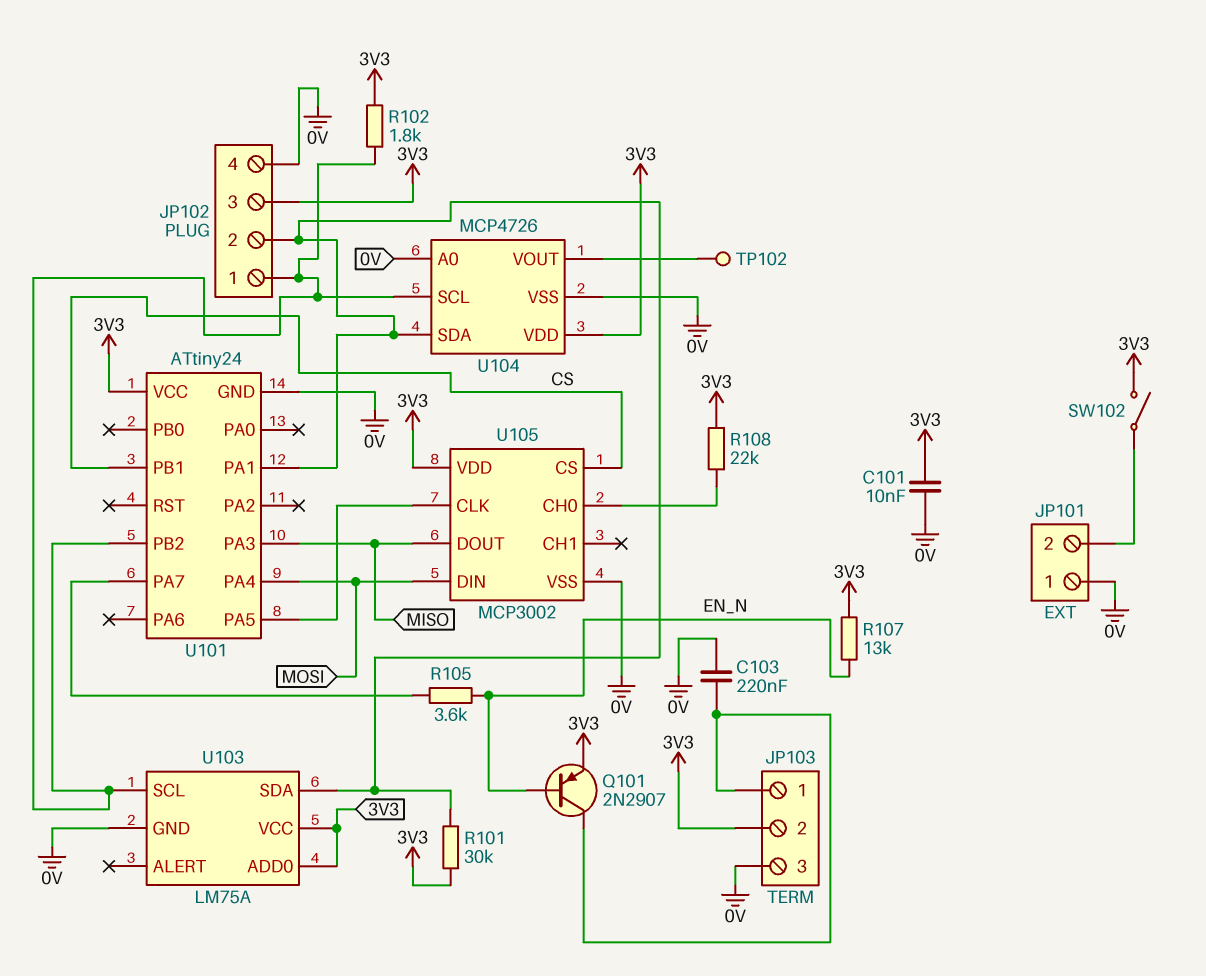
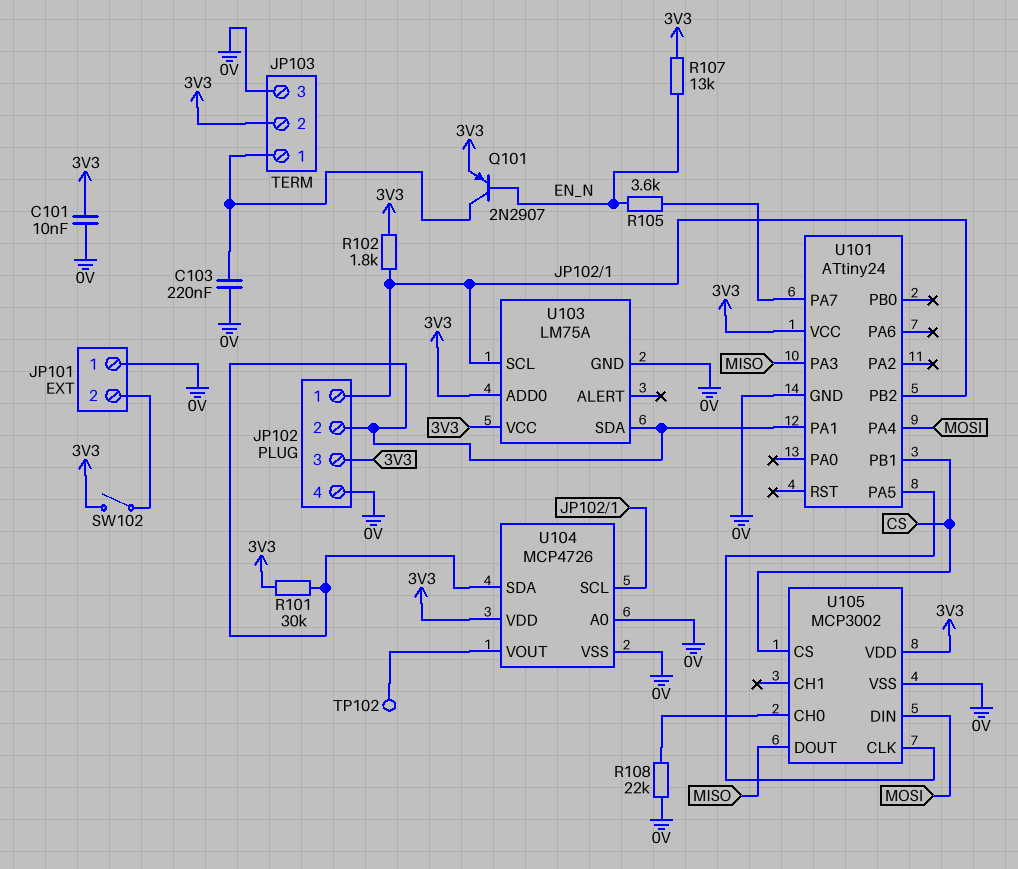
R108: 22k (3V3, U105/CH0) -> 22k (0V, U105/CH0)

